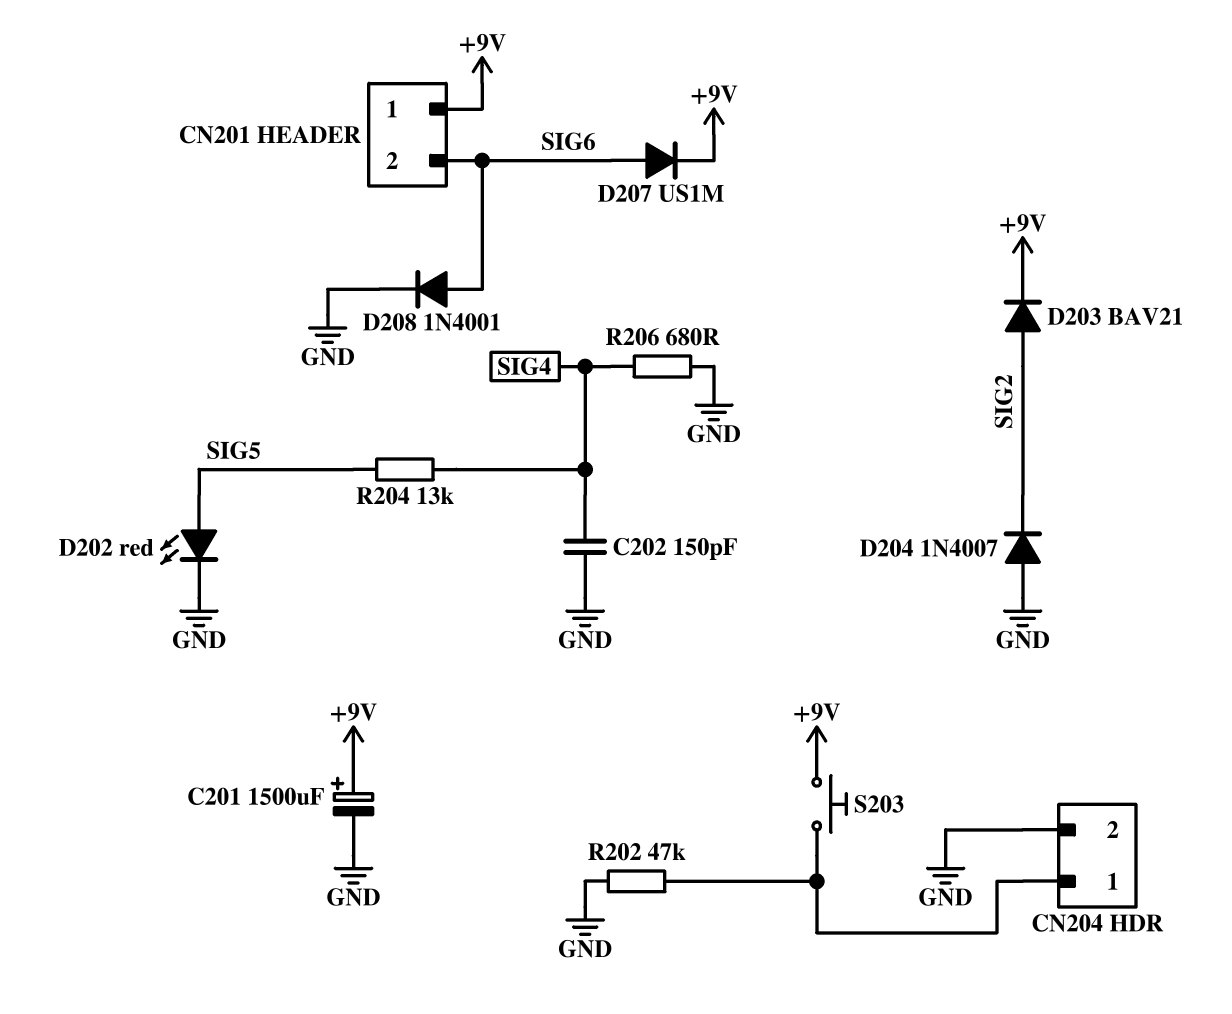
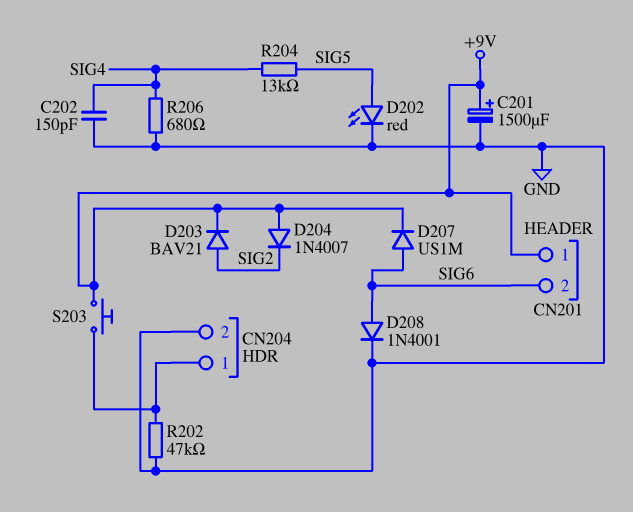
D204: diode 1N4007 (A GND, K SIG2) -> diode 1N4007 (A +9V, K SIG2)

